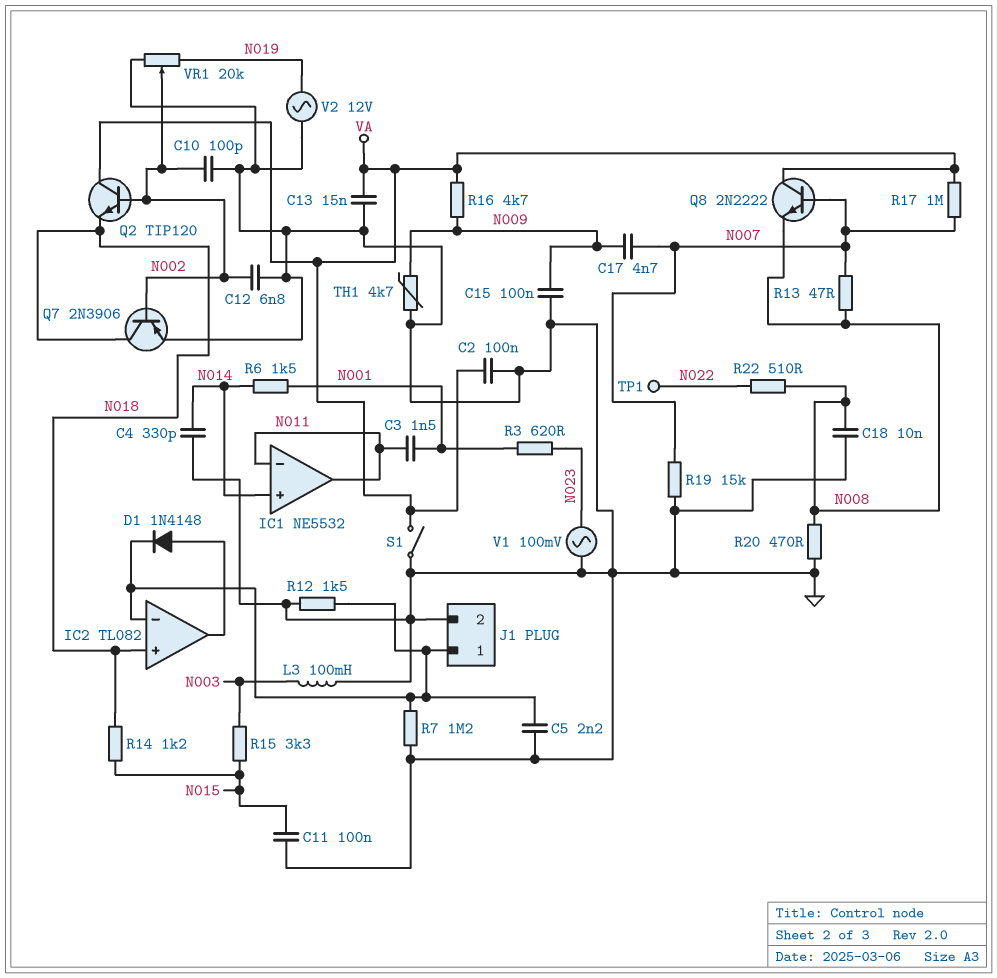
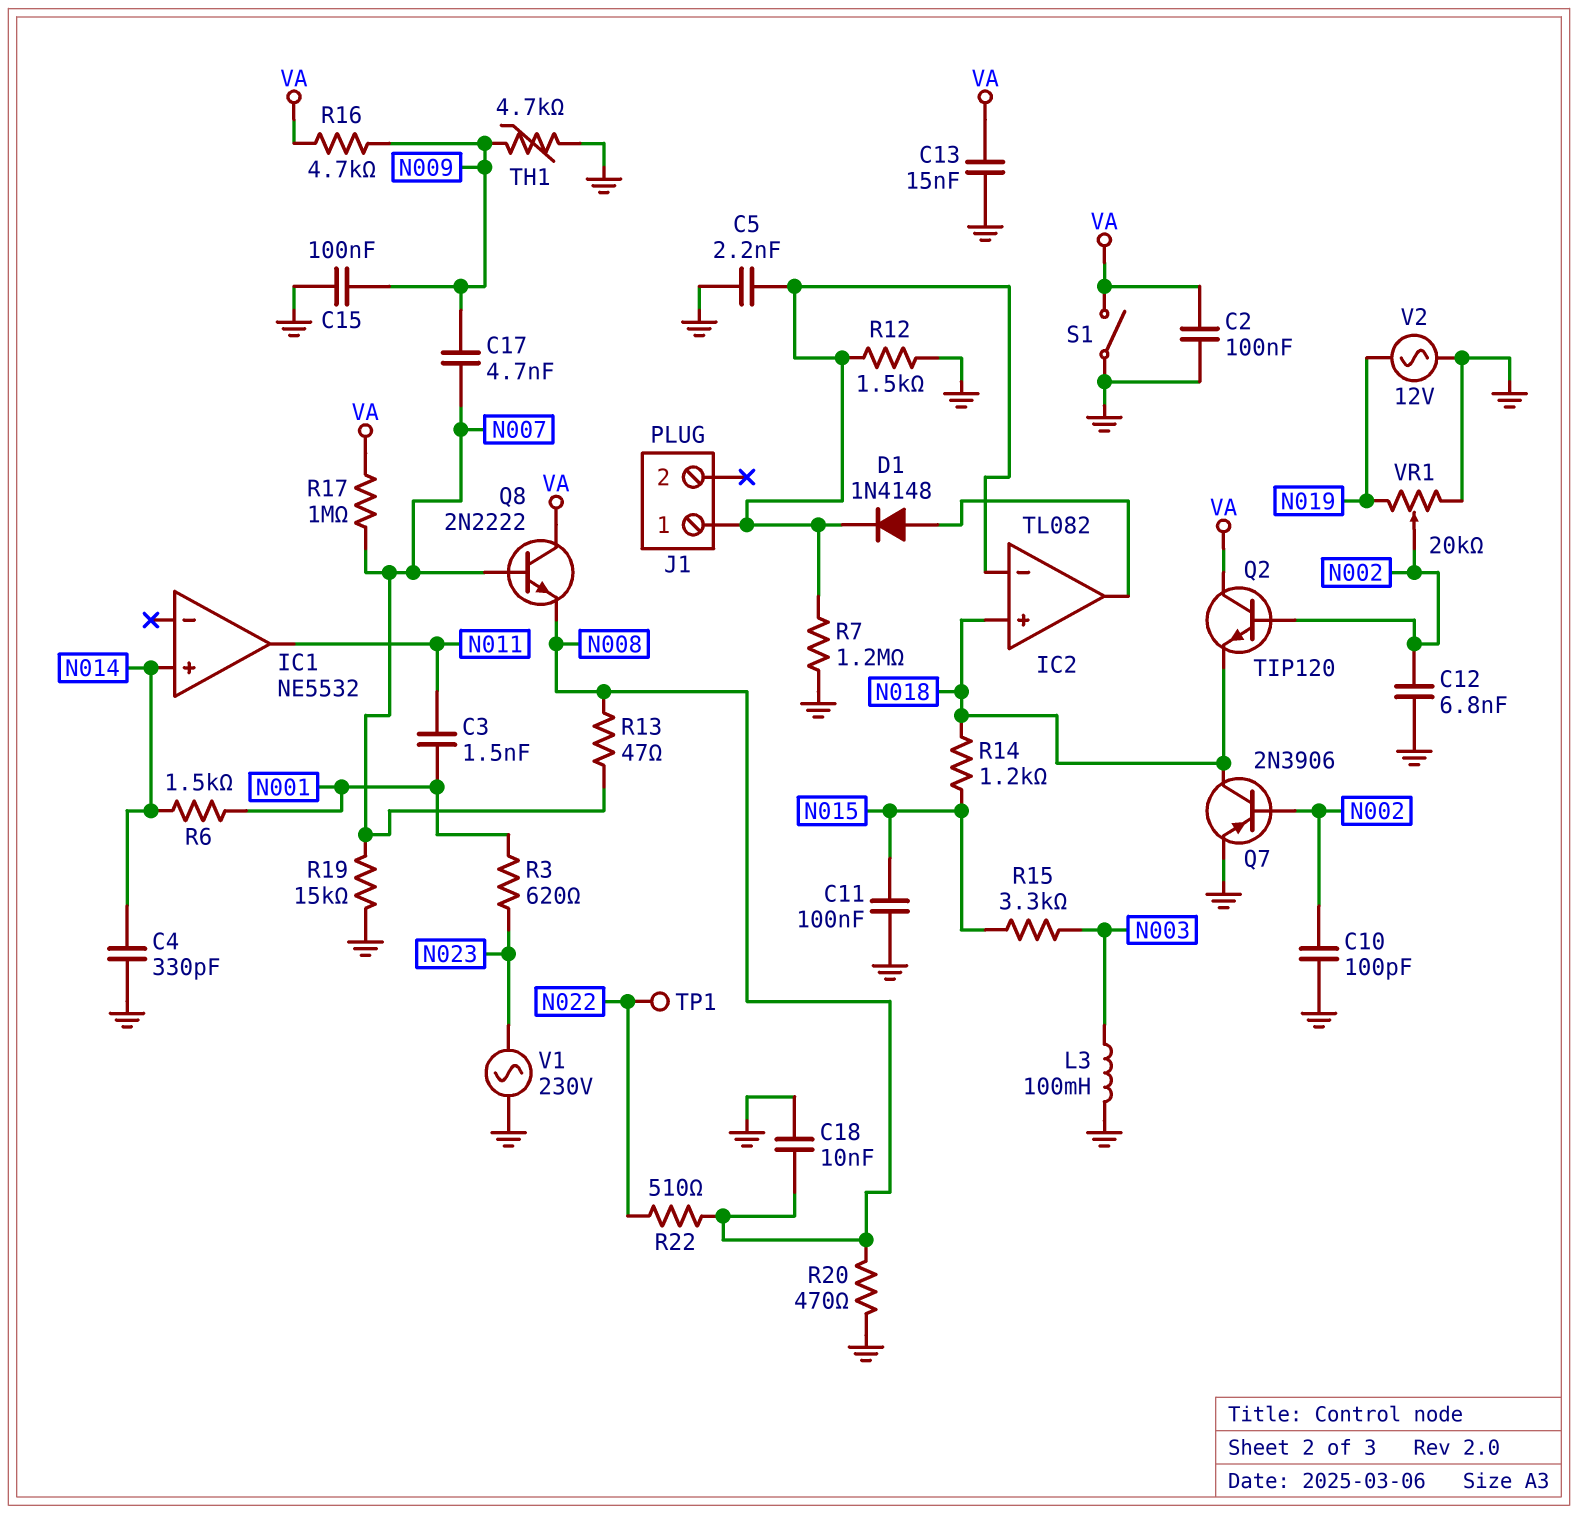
IC1 pin in-: N011 -> none
J1 pin 2: GND -> none
V1: AC 100mV (GND, N023) -> AC 230V (GND, N023)

